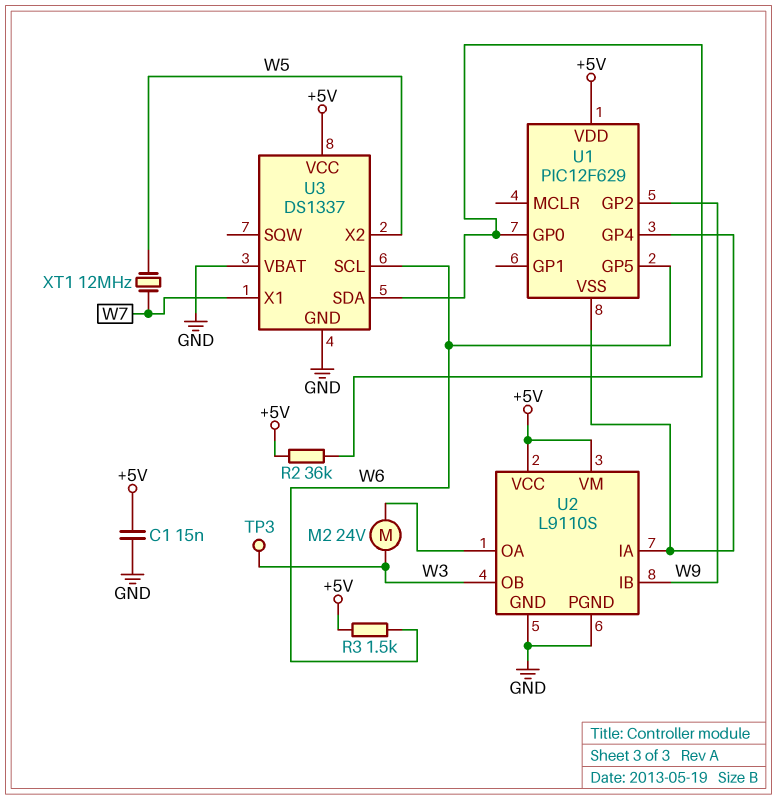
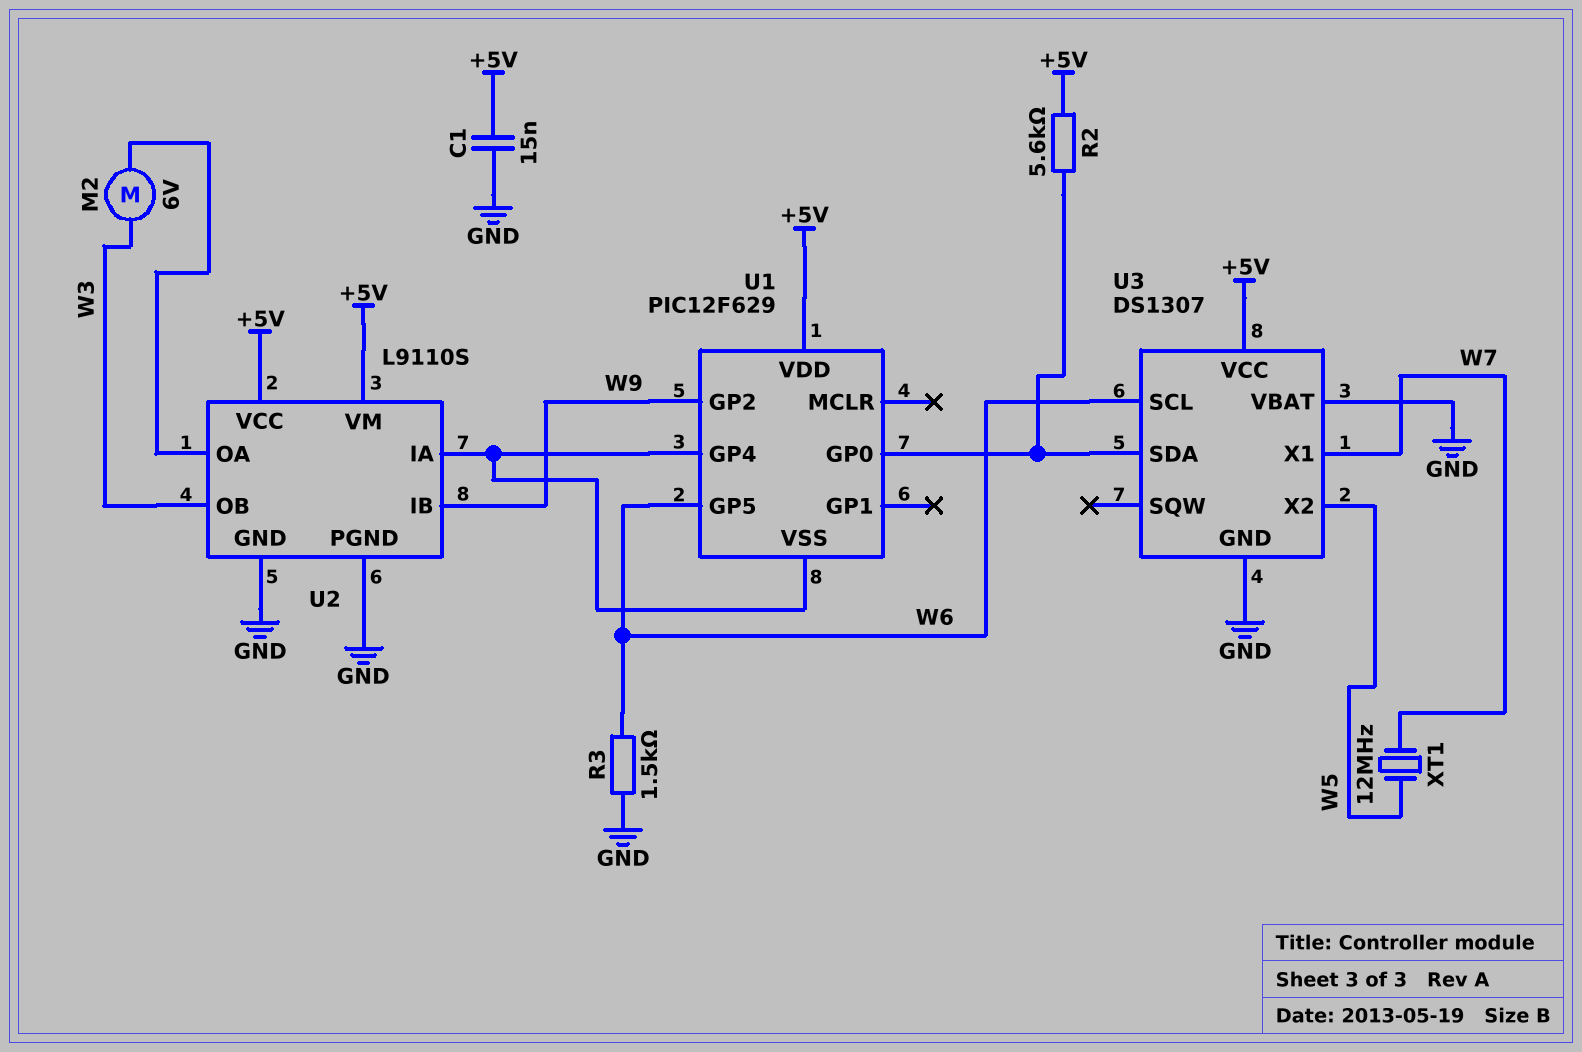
M2: motor 24V (U2/OA, W3) -> motor 6V (U2/OA, W3)
R2: 36k (+5V, U1/GP0) -> 5.6k (+5V, U1/GP0)
R3: 1.5k (+5V, W6) -> 1.5k (GND, W6)
TP3: test point (W3) -> none
U3: DS1337 -> DS1307

